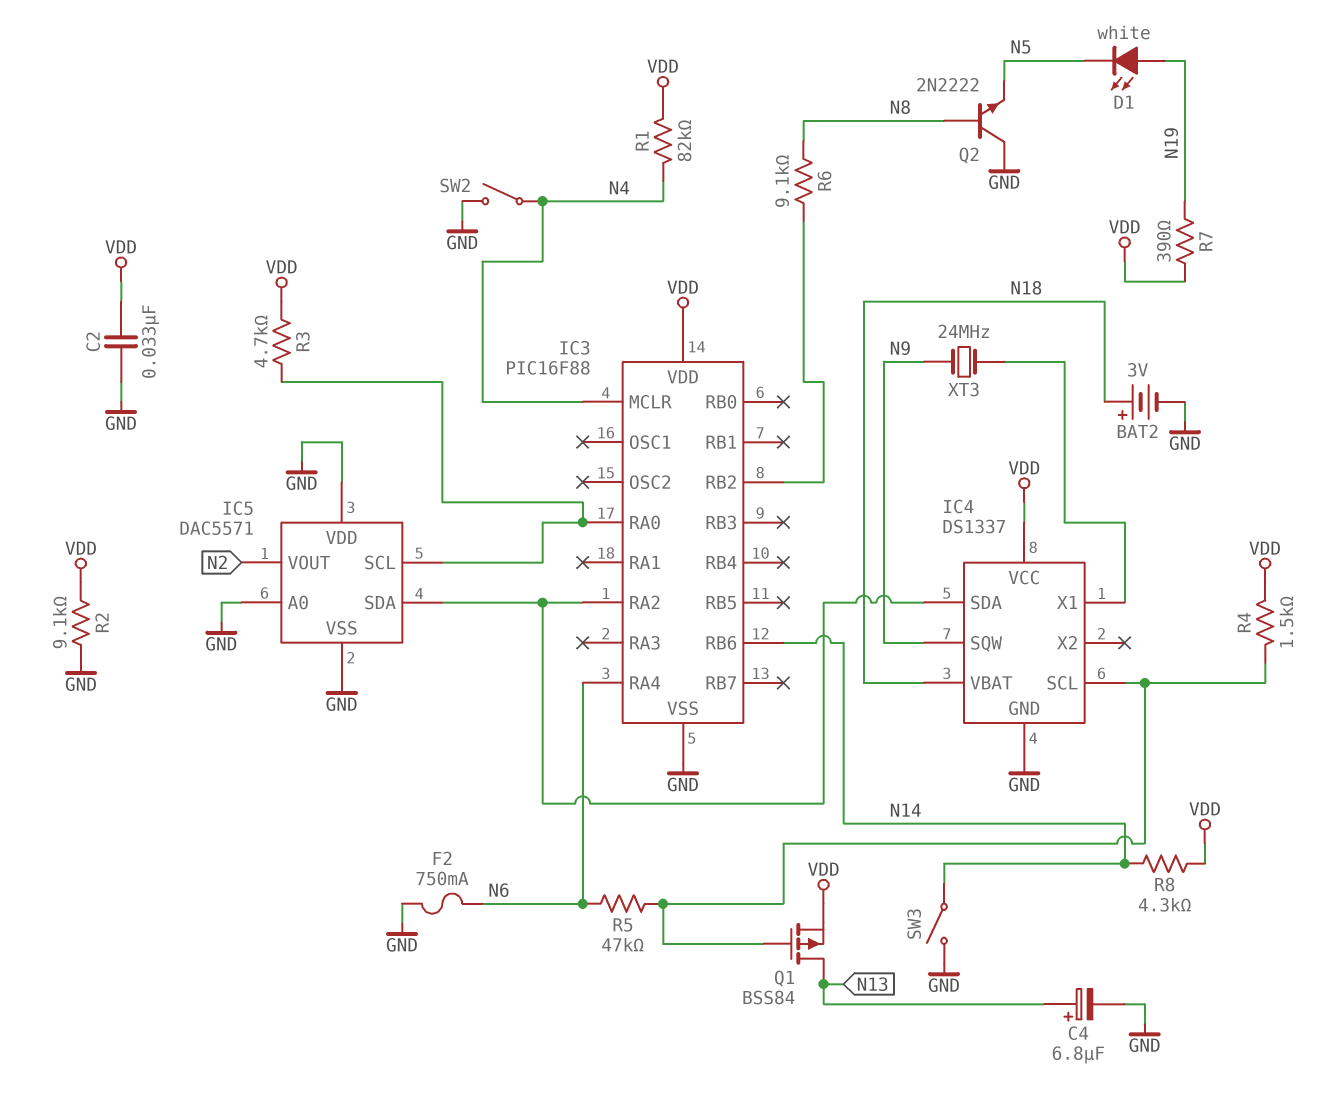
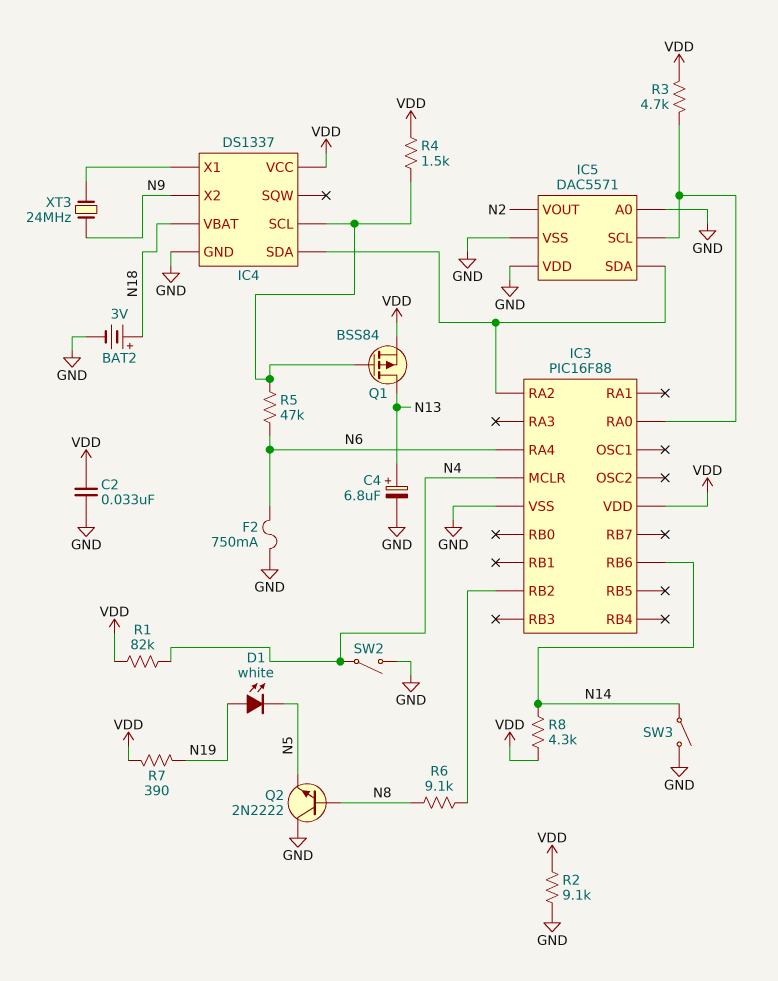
IC4 pin SQW: N9 -> none
IC4 pin X2: none -> N9

